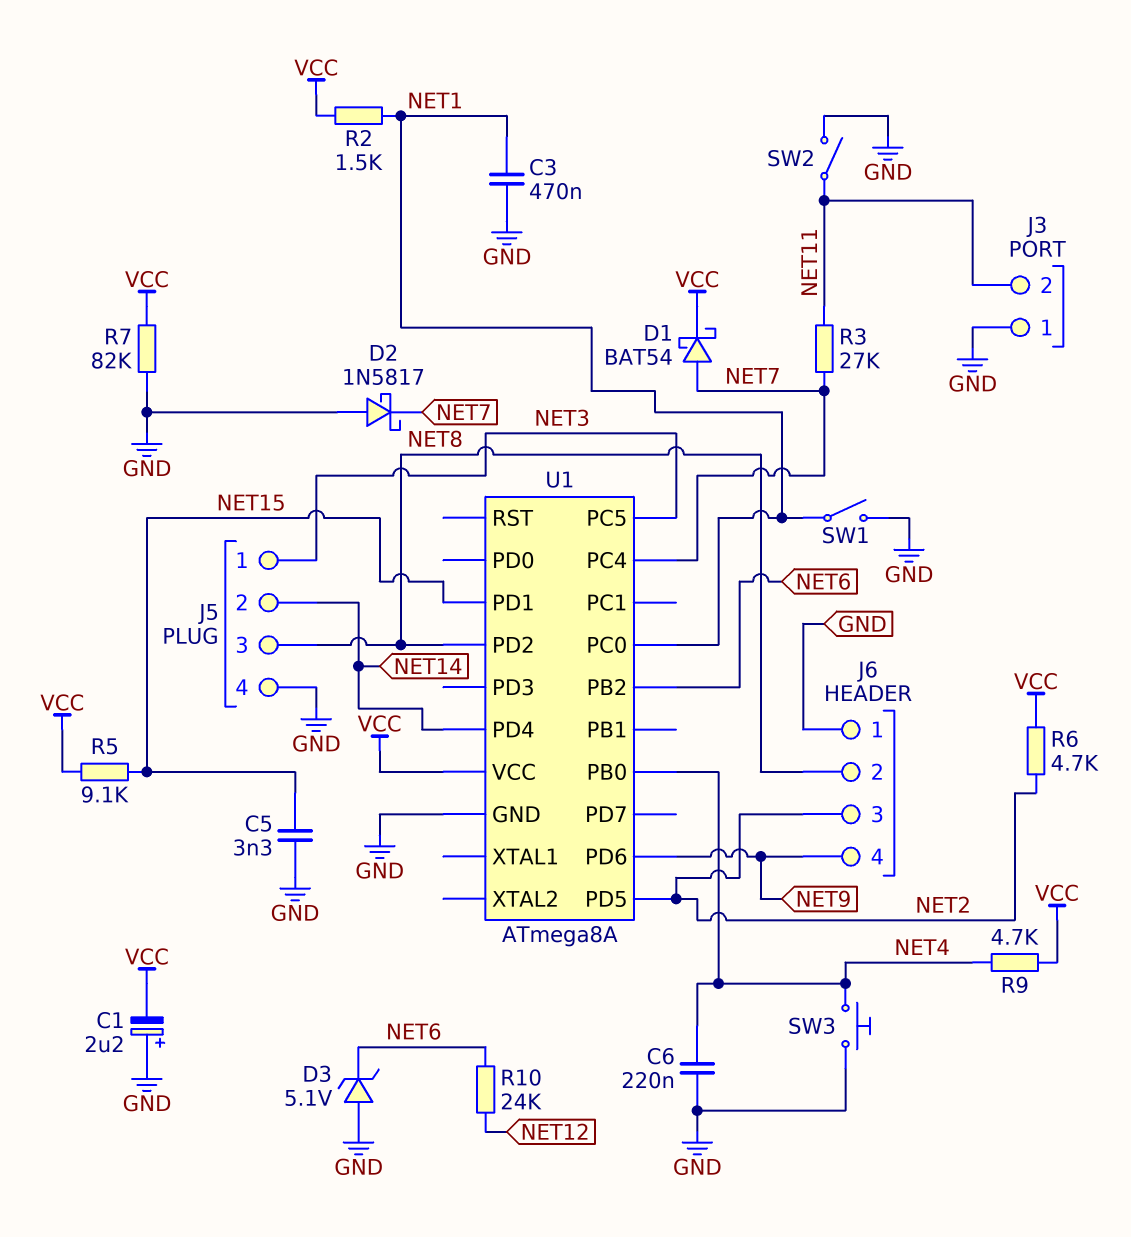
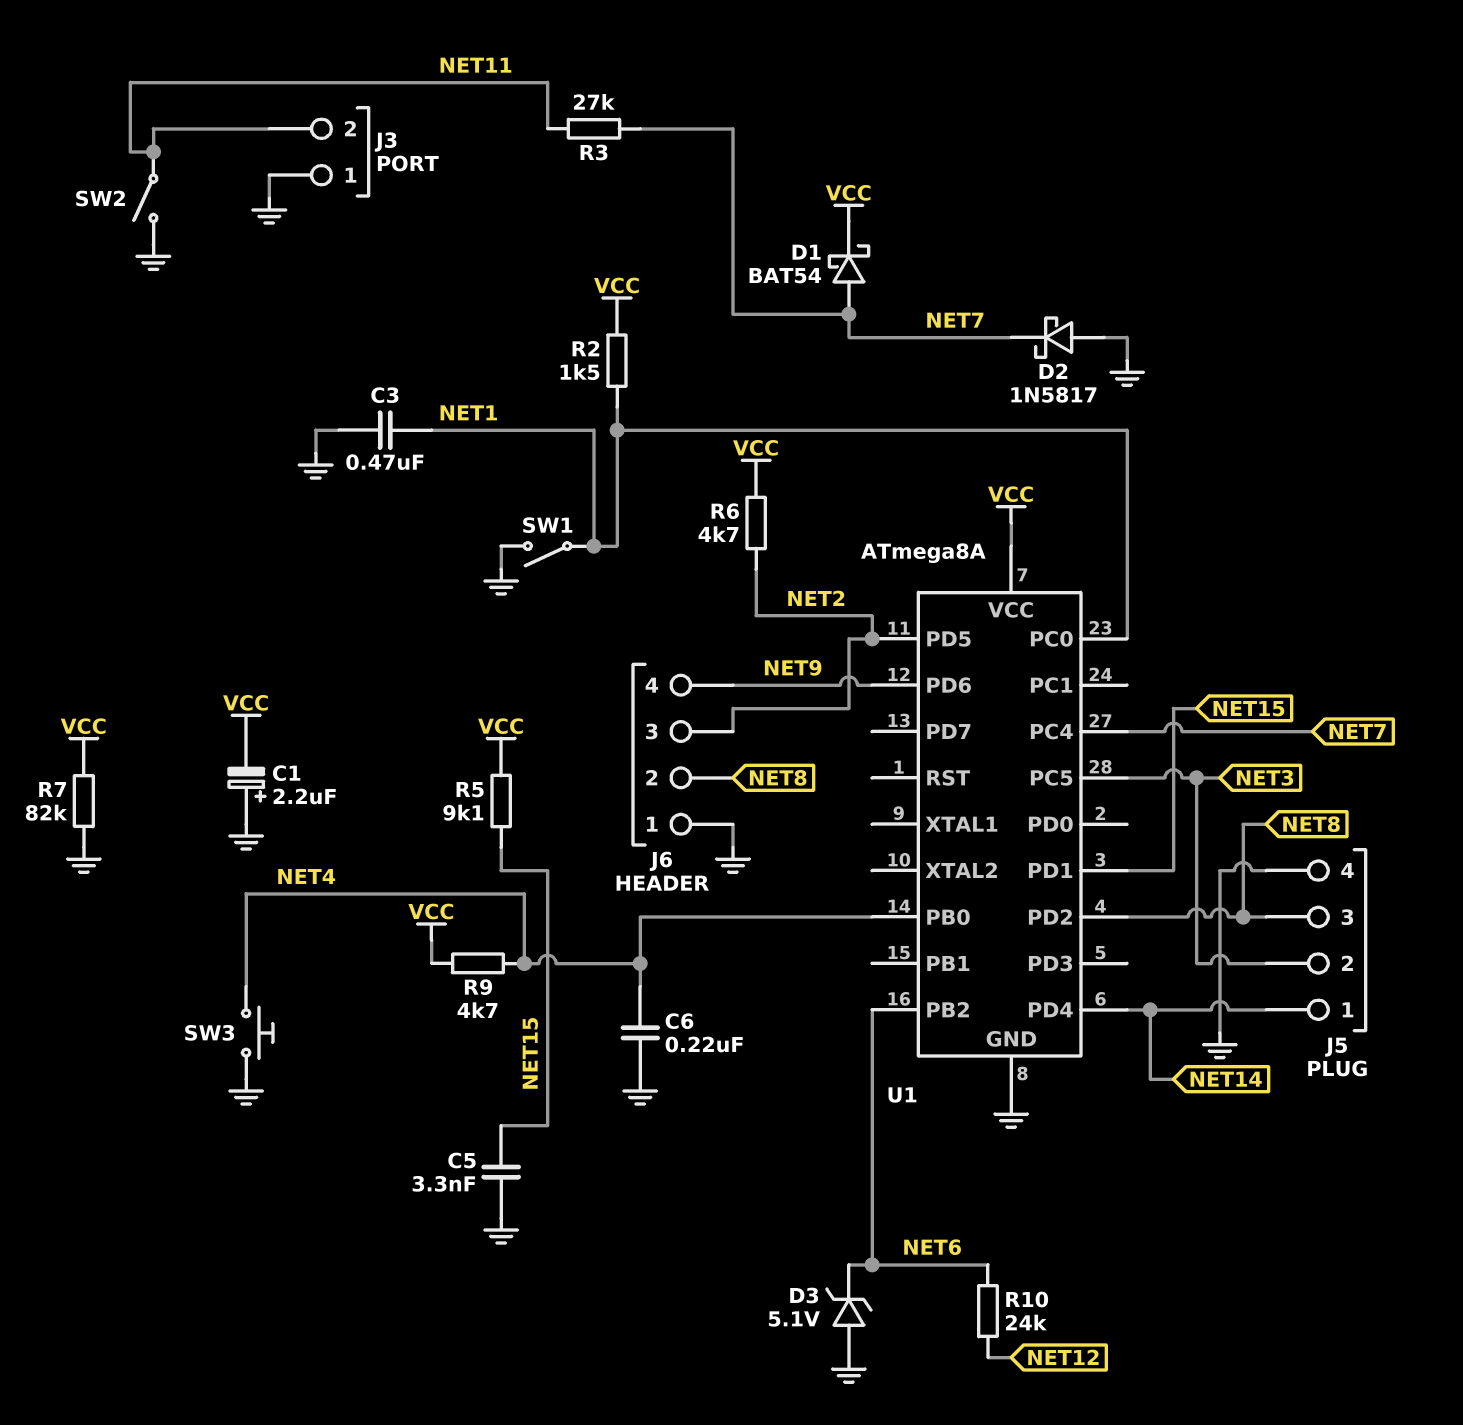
J5 pin 1: NET3 -> NET14
J5 pin 2: NET14 -> NET3

